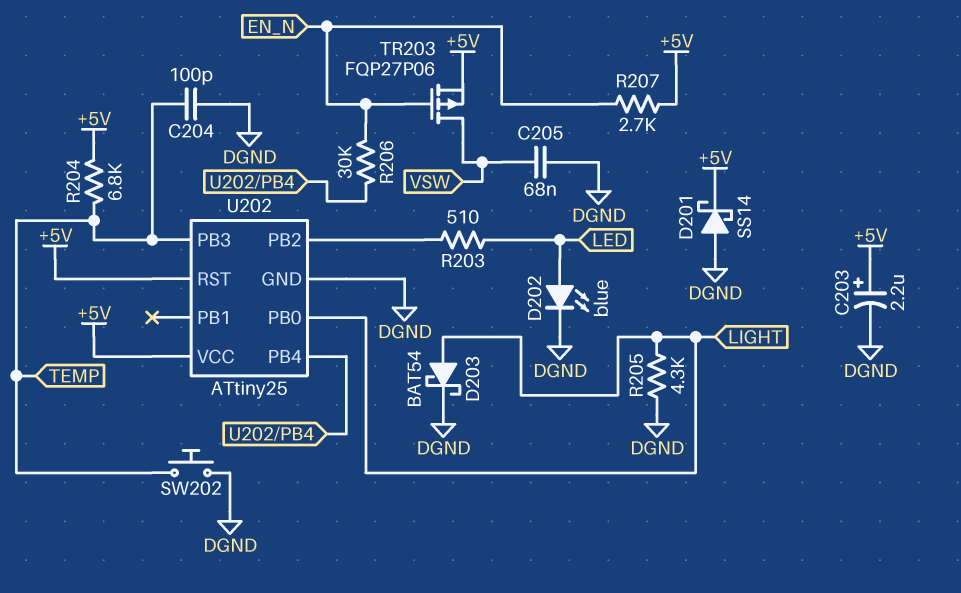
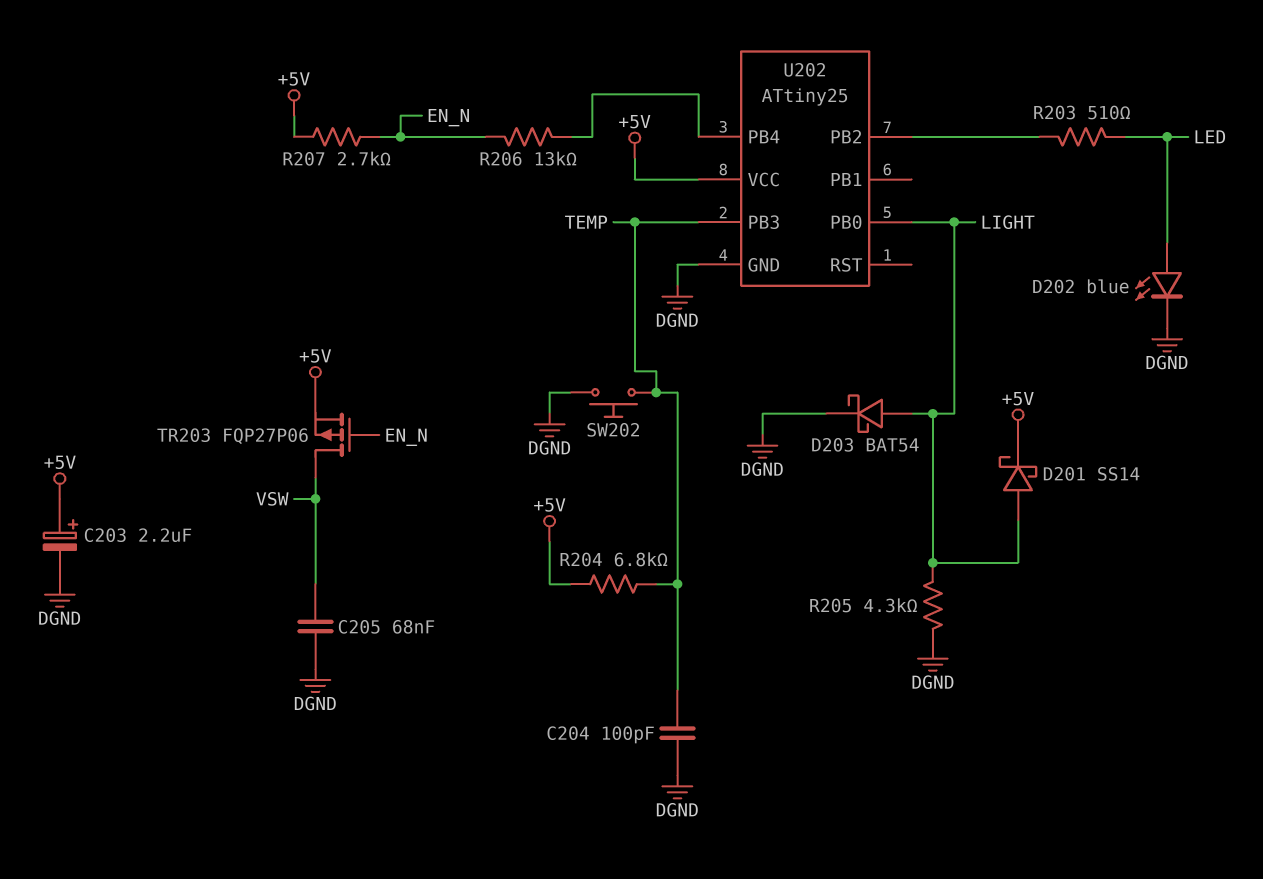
D201: schottky SS14 (A DGND, K +5V) -> schottky SS14 (A LIGHT, K +5V)
R206: 30k (EN_N, U202/PB4) -> 13k (EN_N, U202/PB4)
U202 pin RST: +5V -> none

